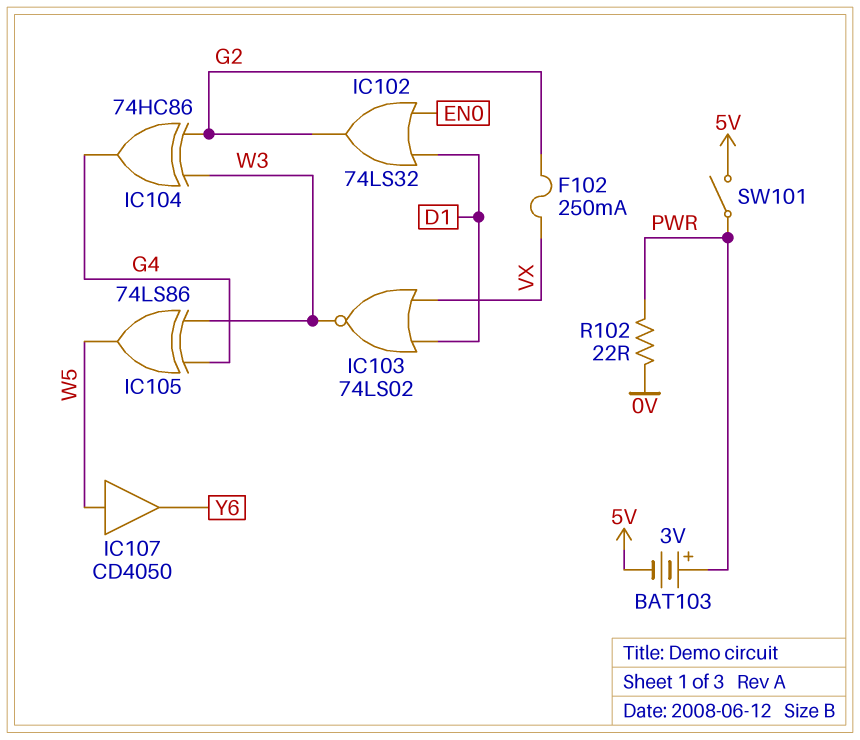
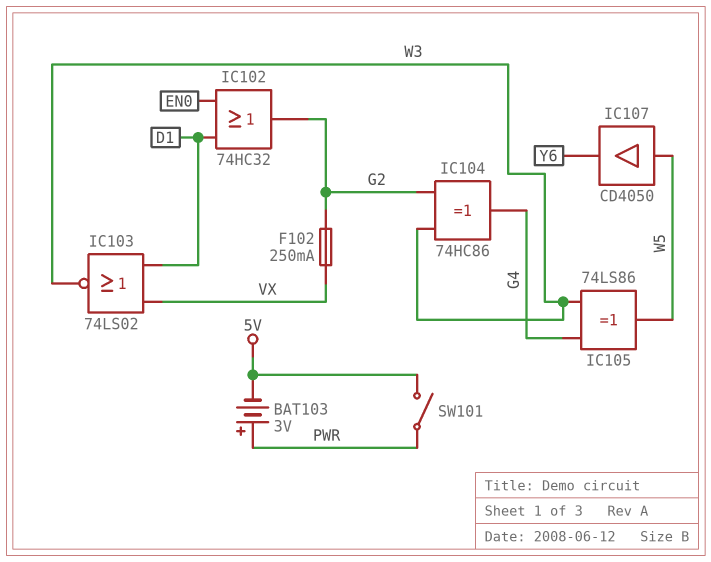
IC102: OR 74LS32 (in D1, in EN0, out G2) -> OR 74HC32 (in D1, in EN0, out G2)
R102: 22 (0V, PWR) -> none

